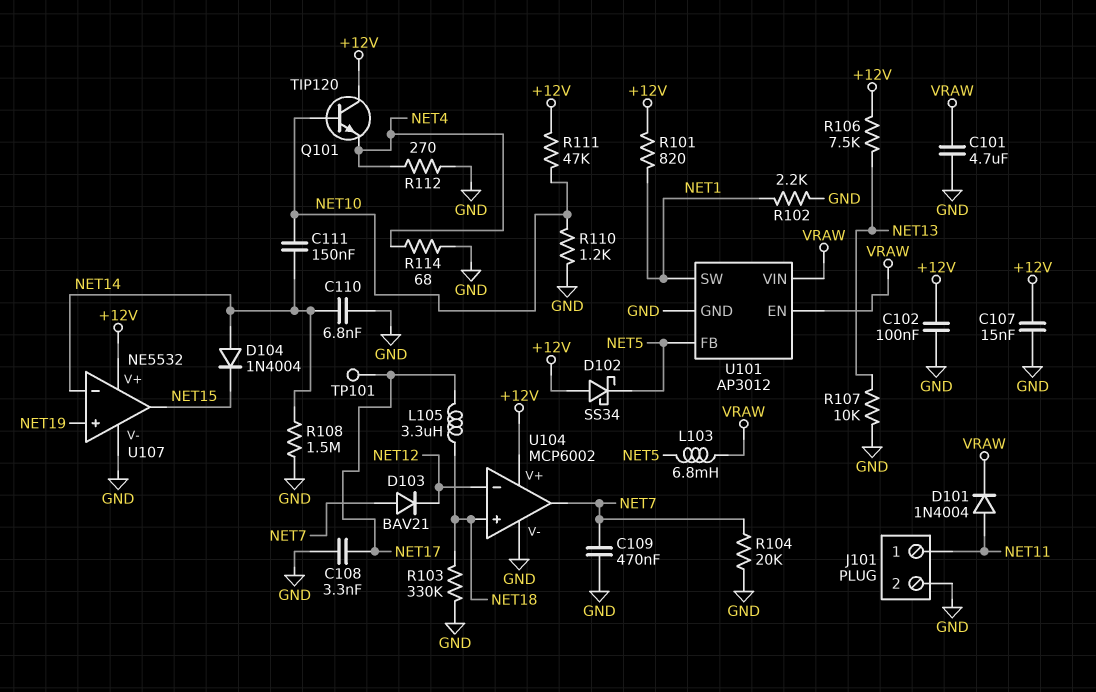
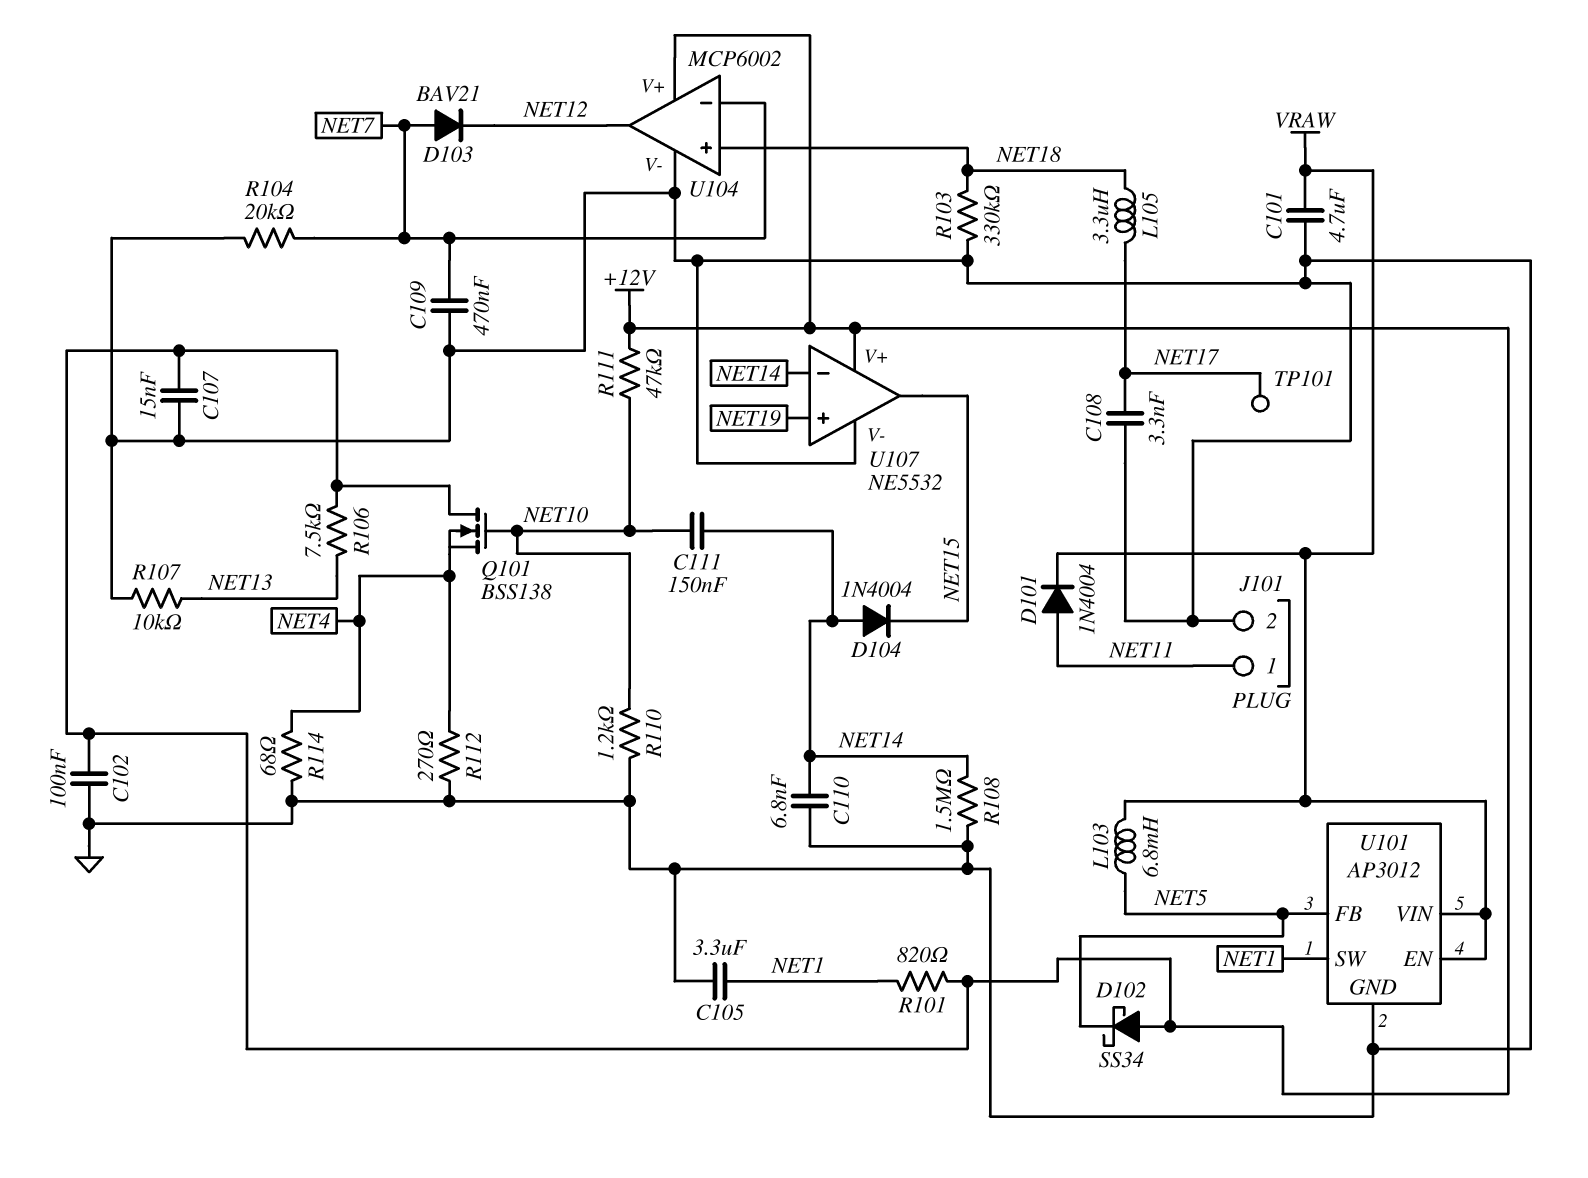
C105: none -> 3.3uF (GND, NET1)
Q101: NPN TIP120 (B NET10, C +12V, E NET4) -> NMOS BSS138 (G NET10, D +12V, S NET4)
R102: 2.2k (GND, NET1) -> none
U104 pin in-: NET12 -> NET7
U104 pin out: NET7 -> NET12

